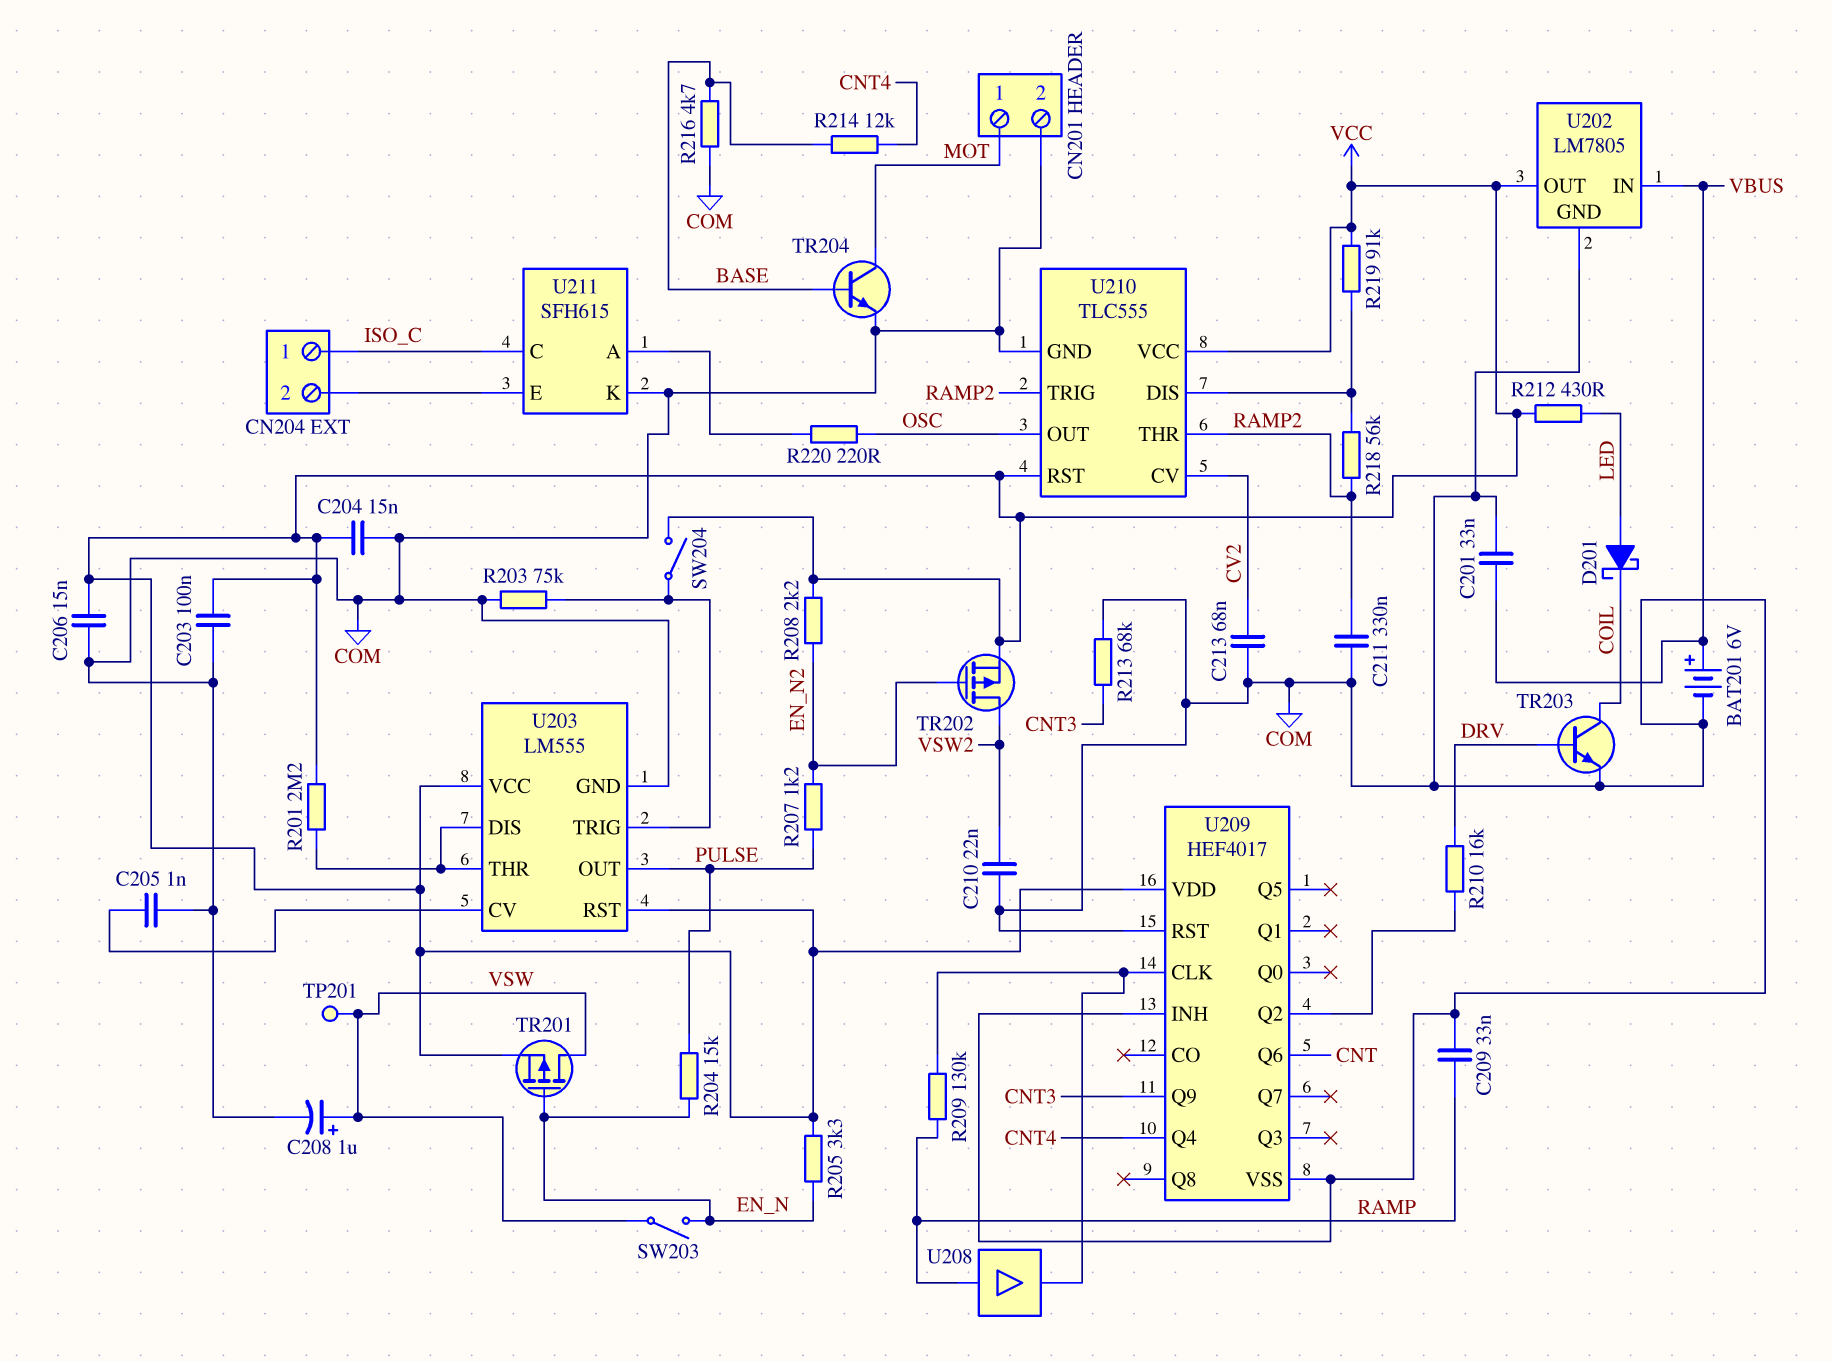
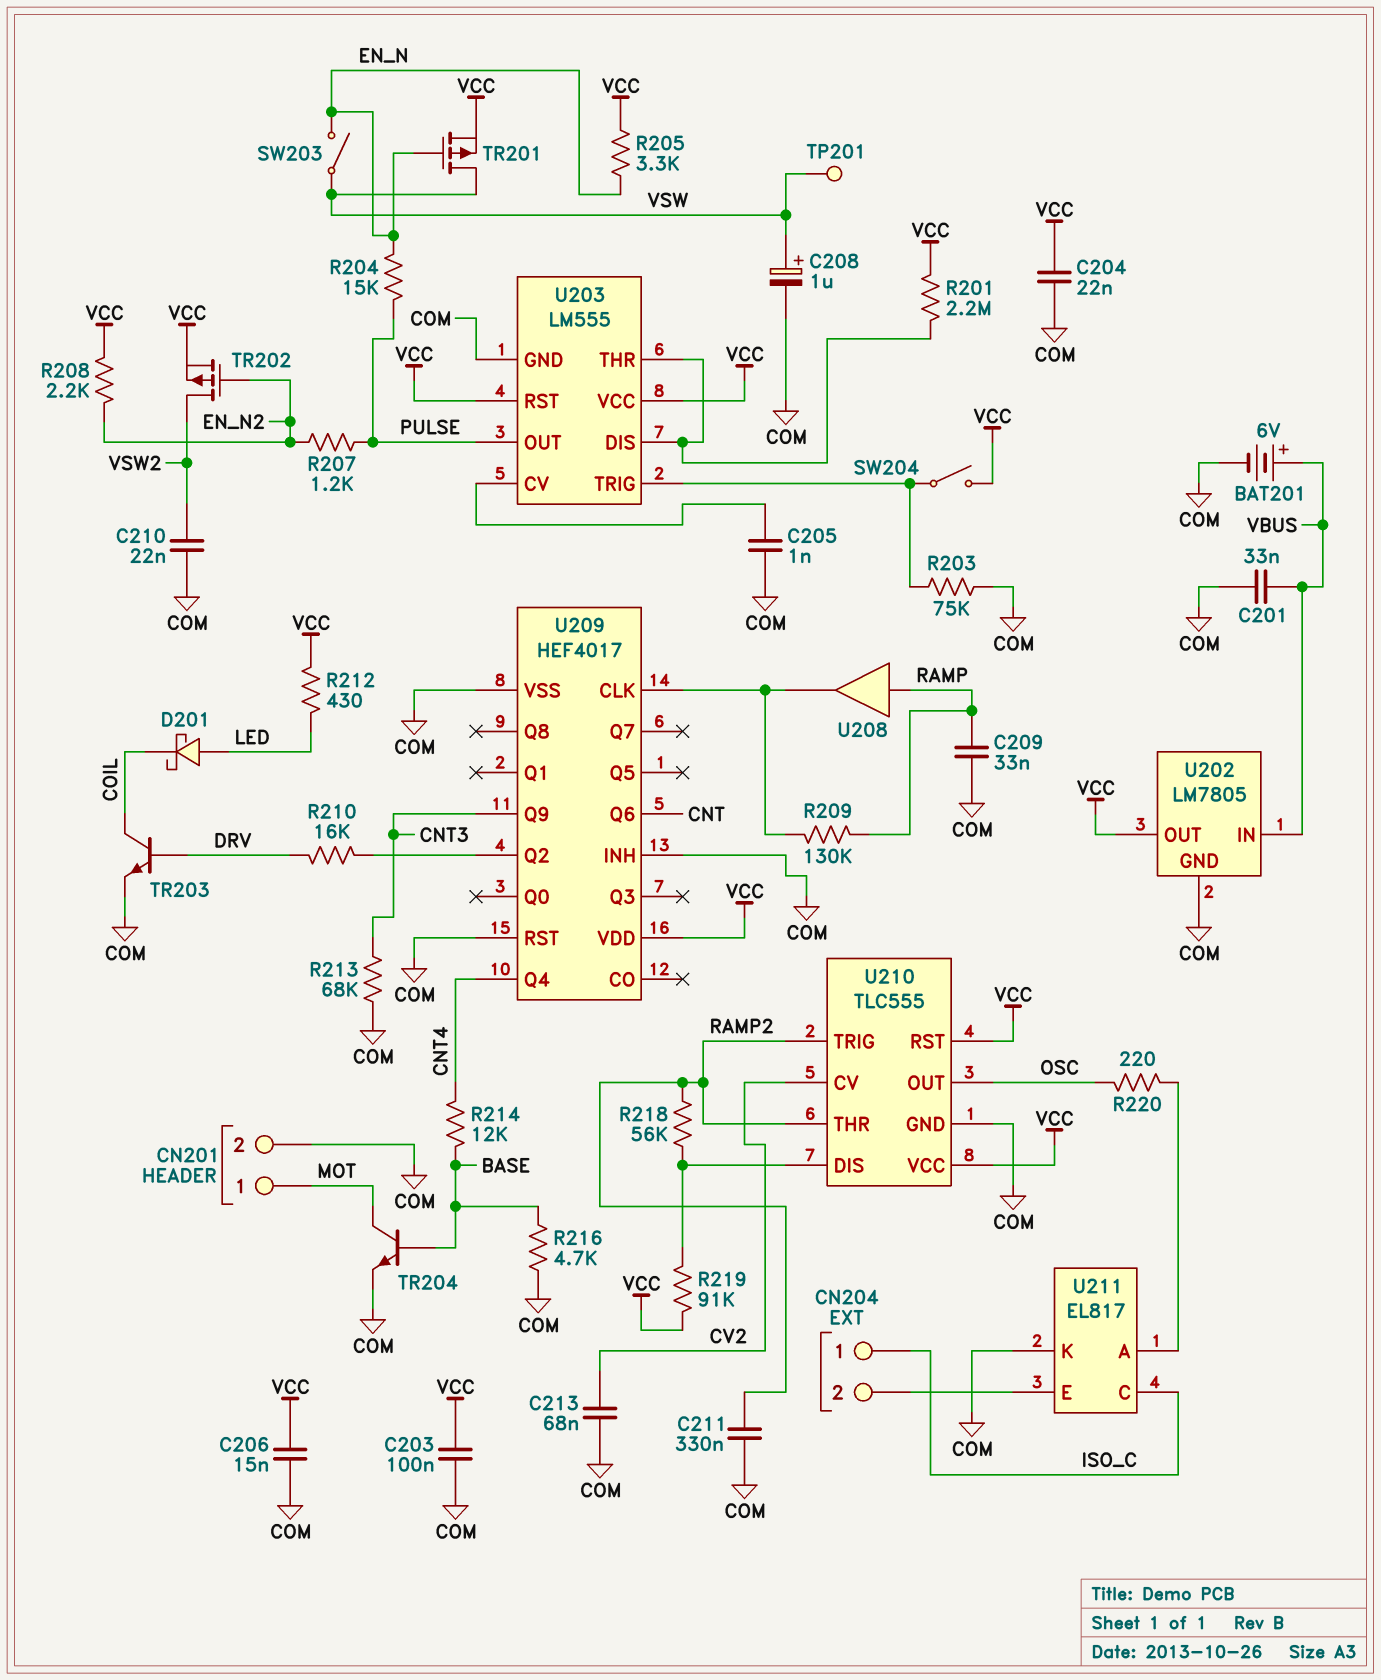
C204: 15nF (COM, VCC) -> 22nF (COM, VCC)
U211: SFH615 -> EL817

